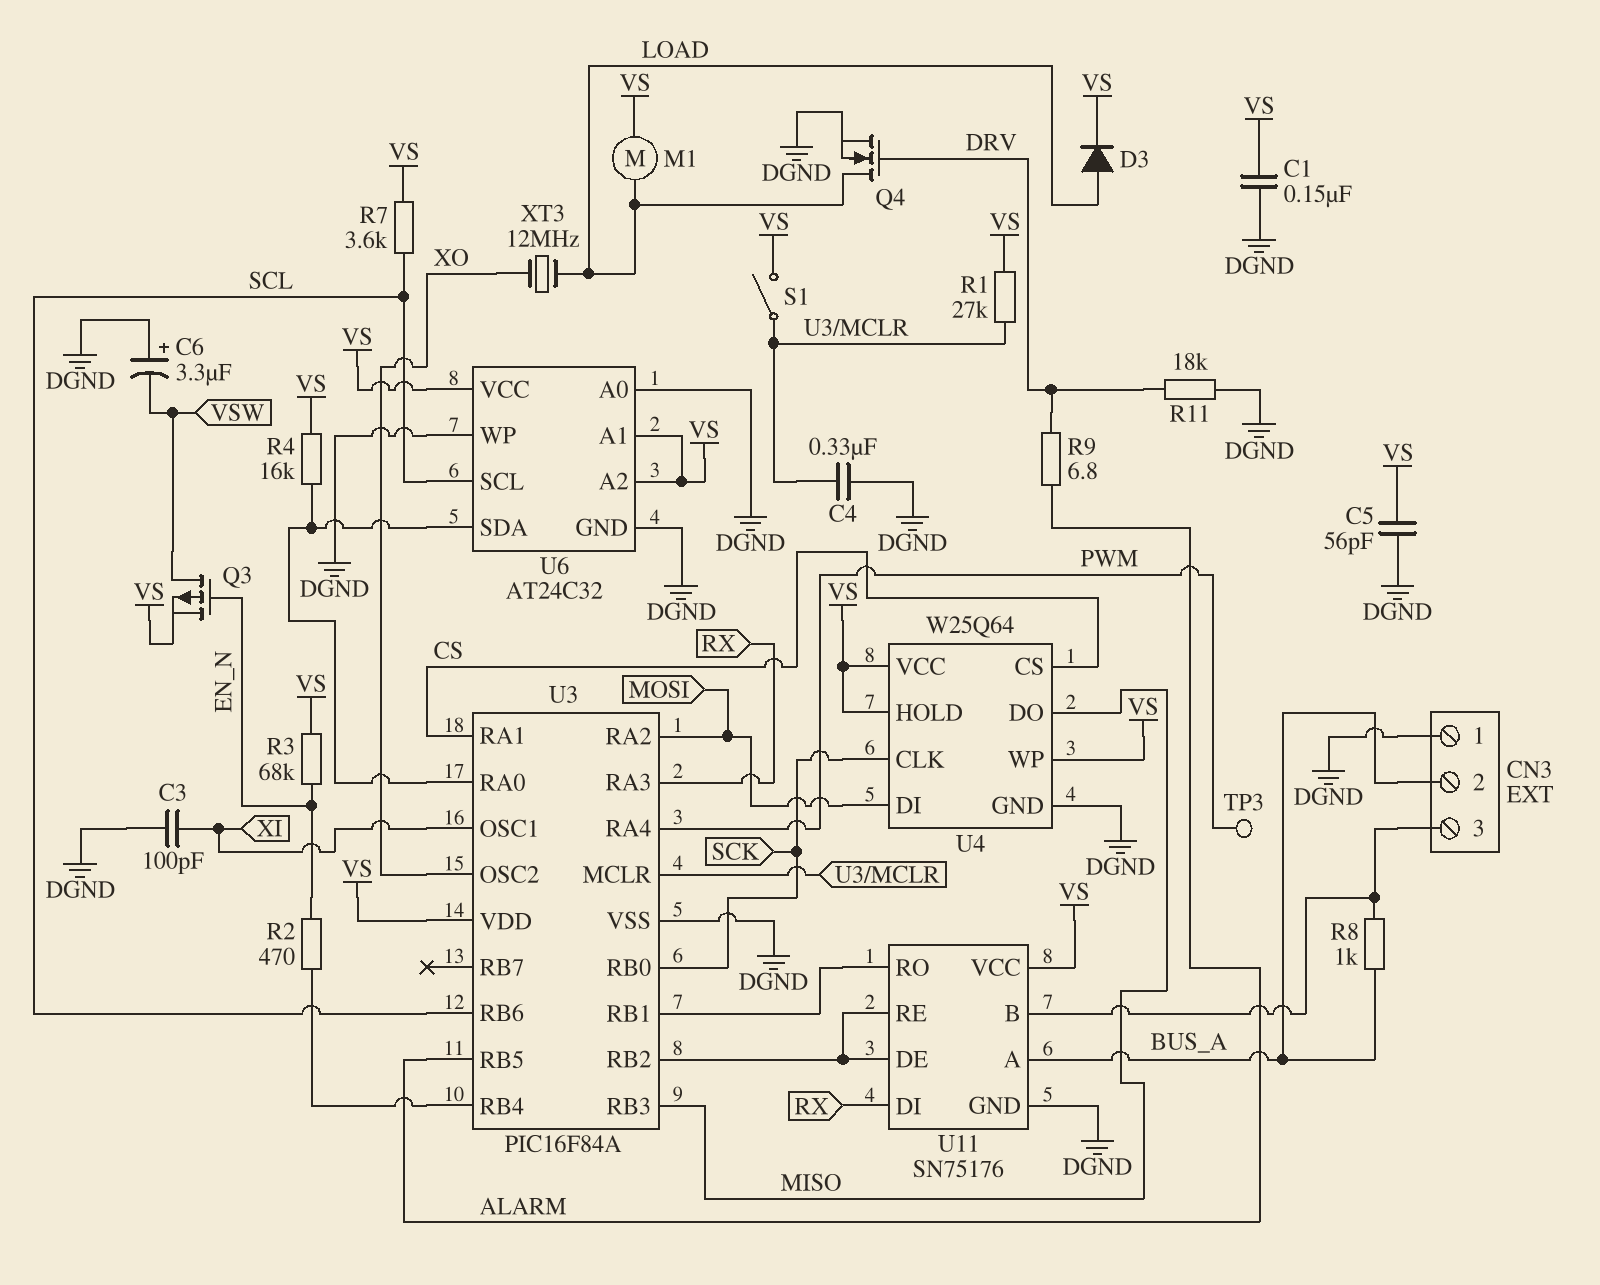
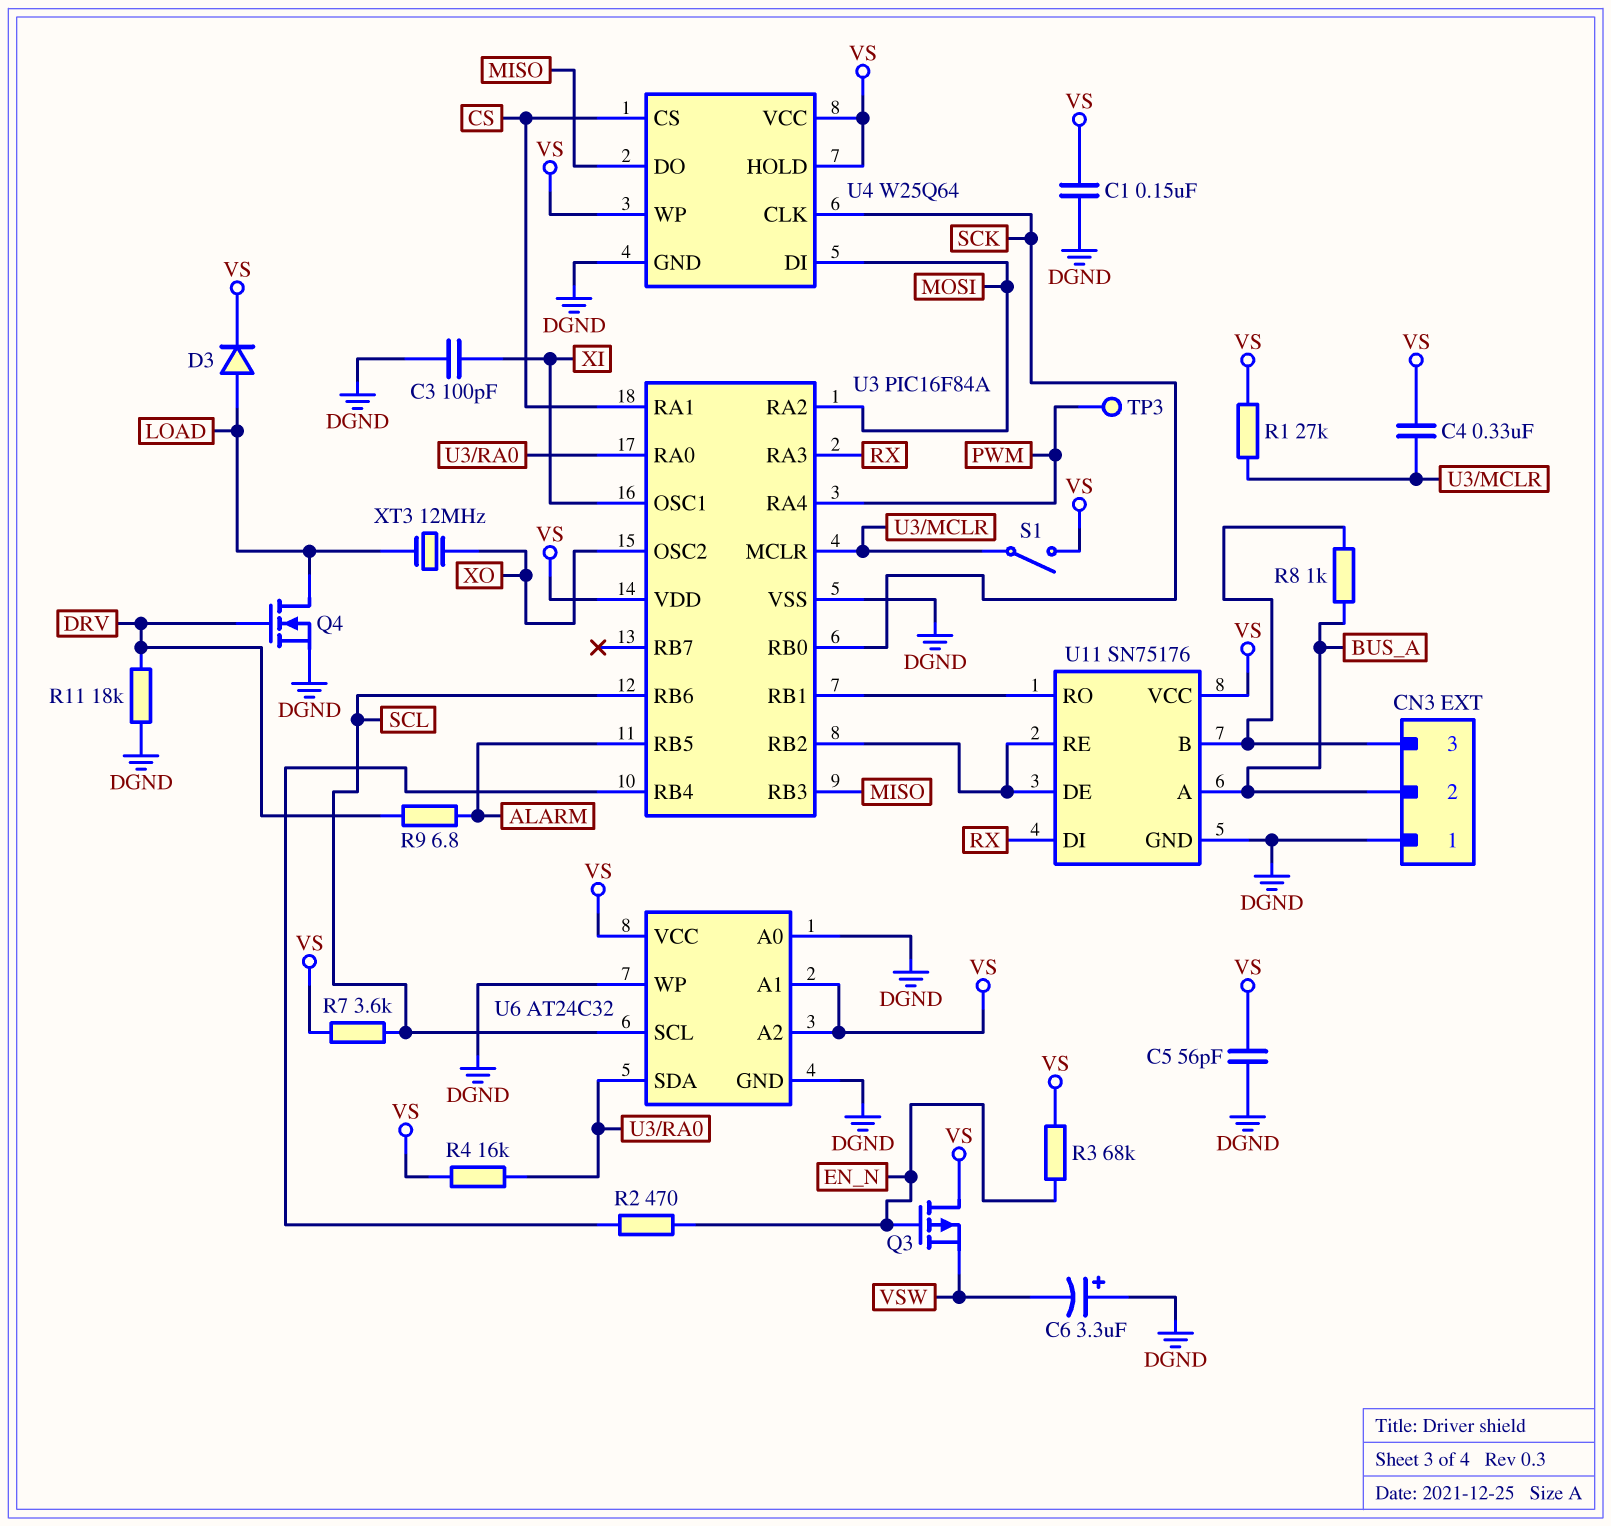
C4: 330nF (DGND, U3/MCLR) -> 330nF (U3/MCLR, VS)
M1: motor (LOAD, VS) -> none
Q3: PMOS (G EN_N, D VSW, S VS) -> PMOS (G EN_N, D VS, S VSW)

